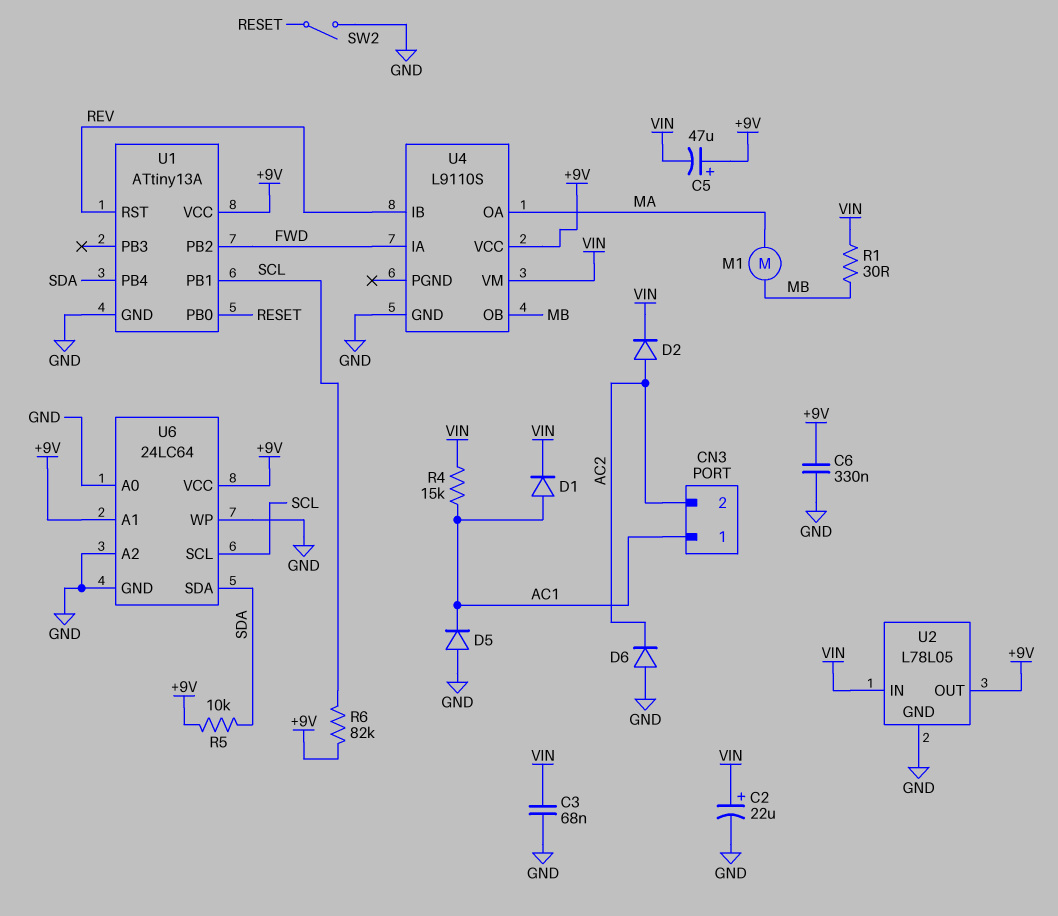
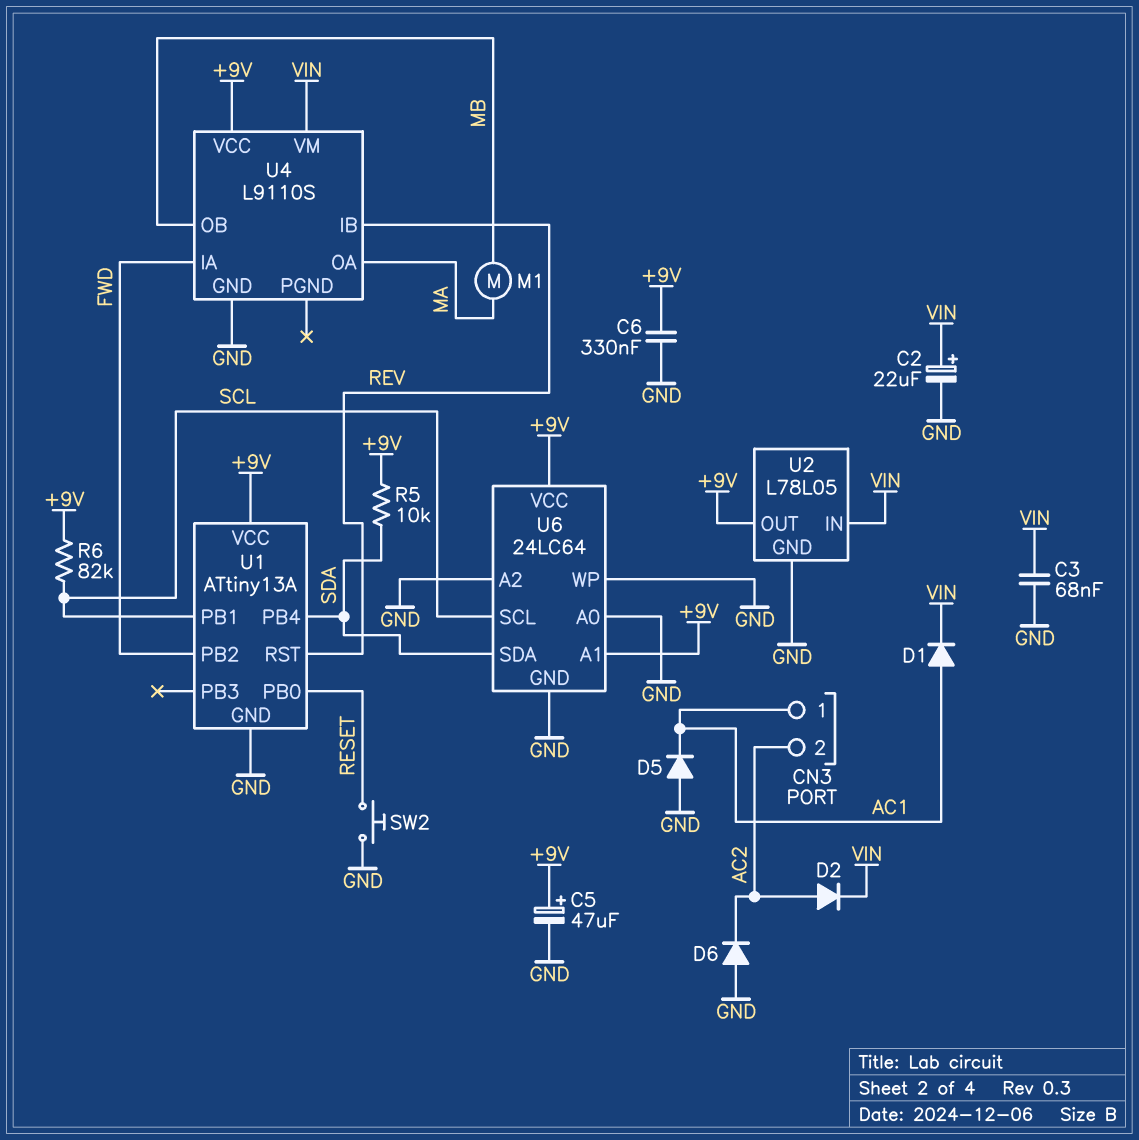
C5: 47uF (plus +9V, minus VIN) -> 47uF (plus +9V, minus GND)
R1: 30 (MB, VIN) -> none
R4: 15k (AC1, VIN) -> none
SW2: switch (GND, RESET) -> button (GND, RESET)

